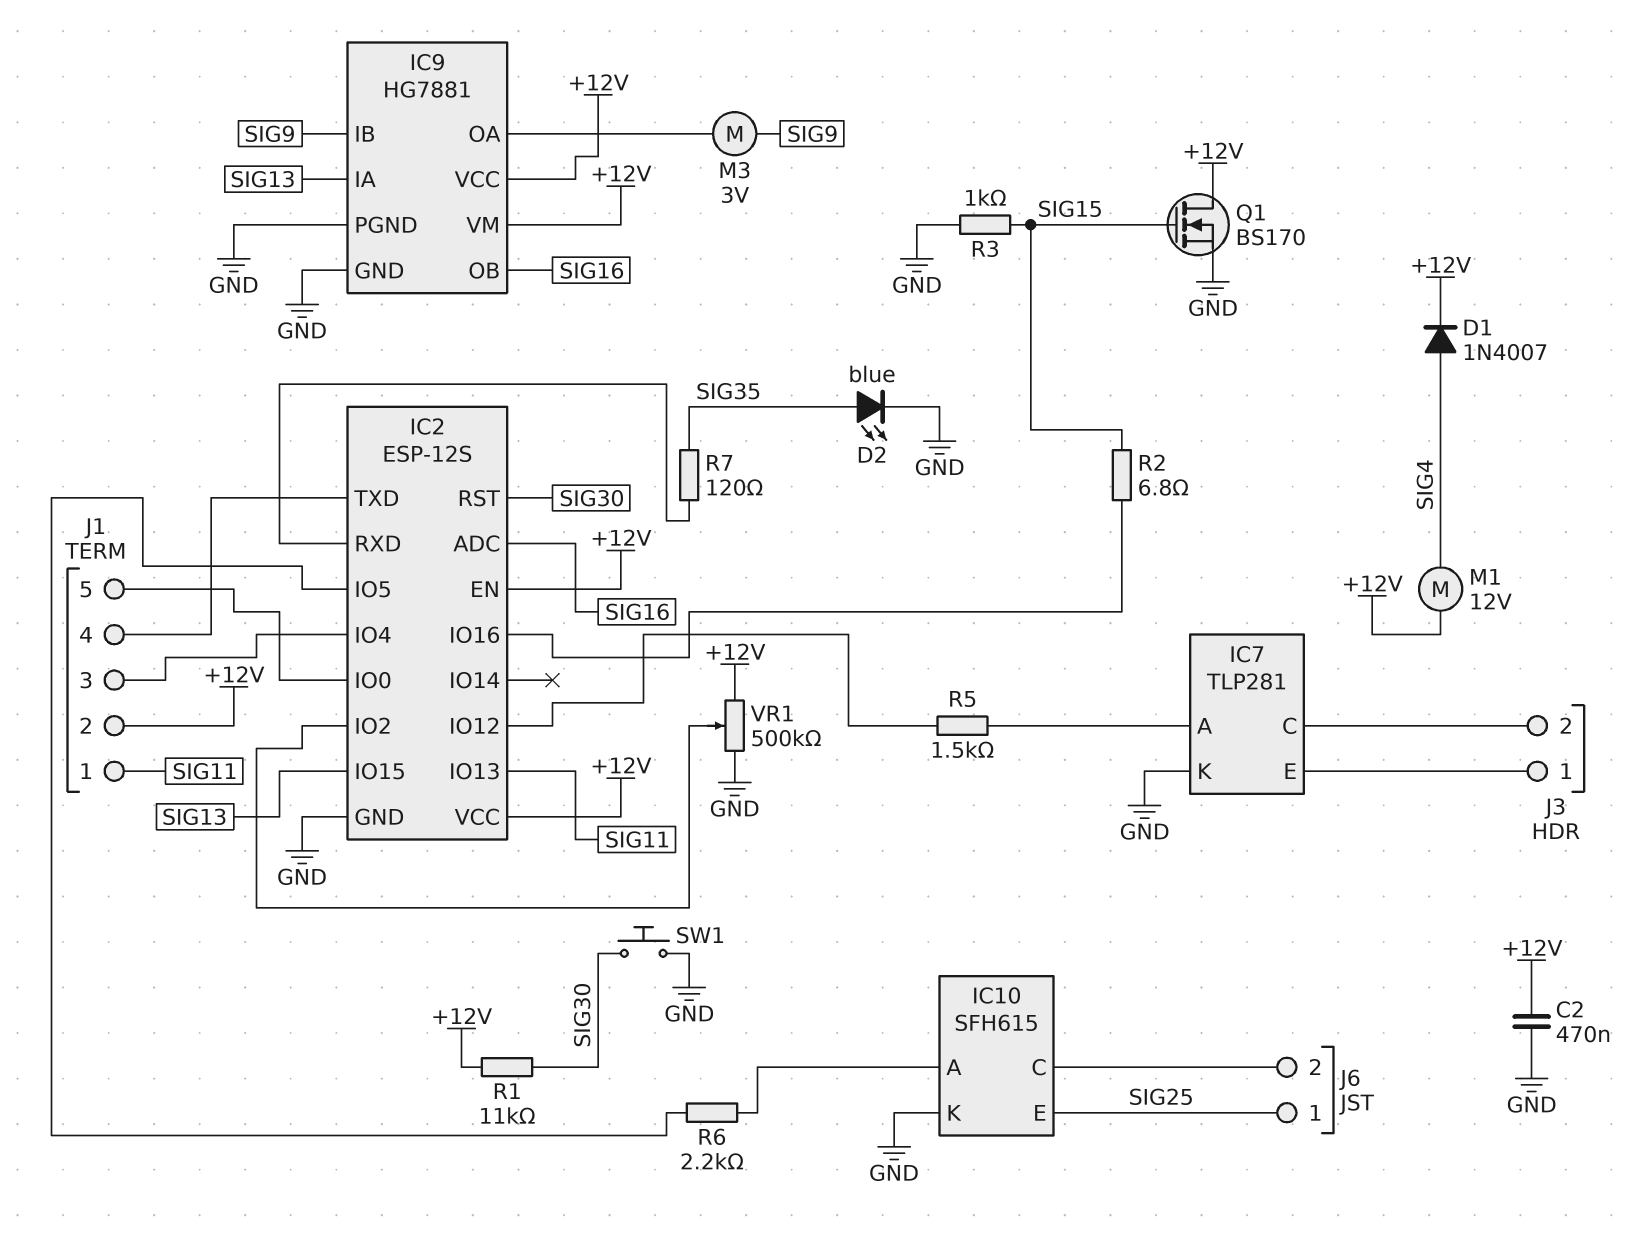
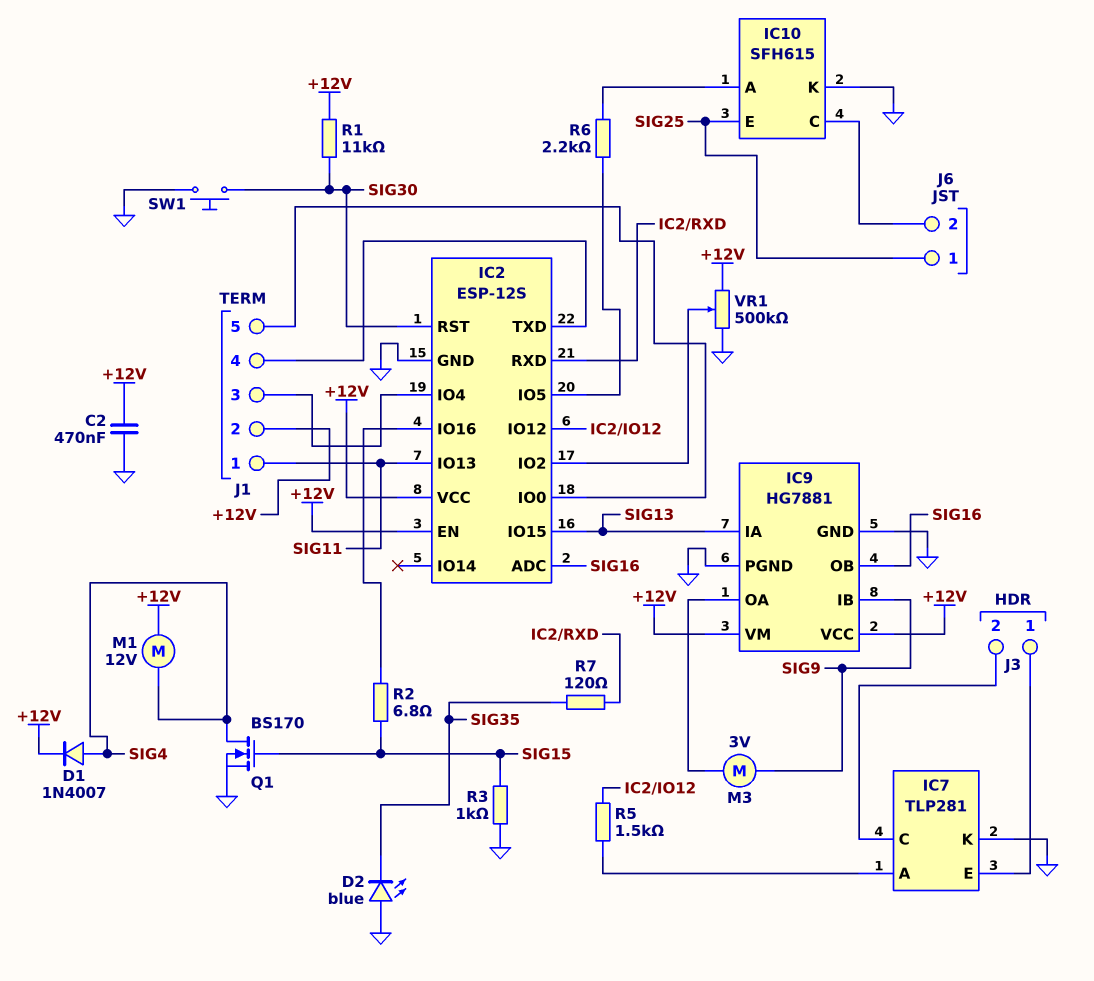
D2: LED blue (A SIG35, K GND) -> LED blue (A GND, K SIG35)
Q1: NMOS BS170 (G SIG15, D +12V, S GND) -> NMOS BS170 (G SIG15, D SIG4, S GND)

